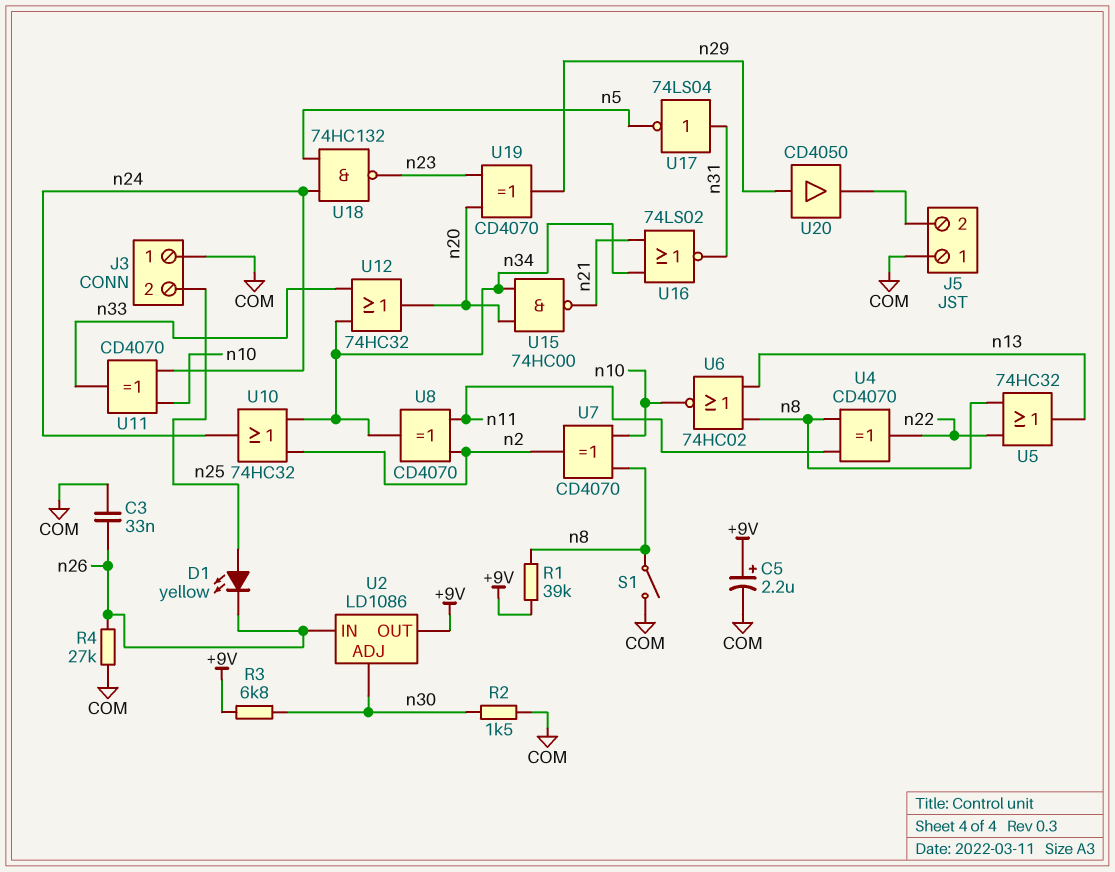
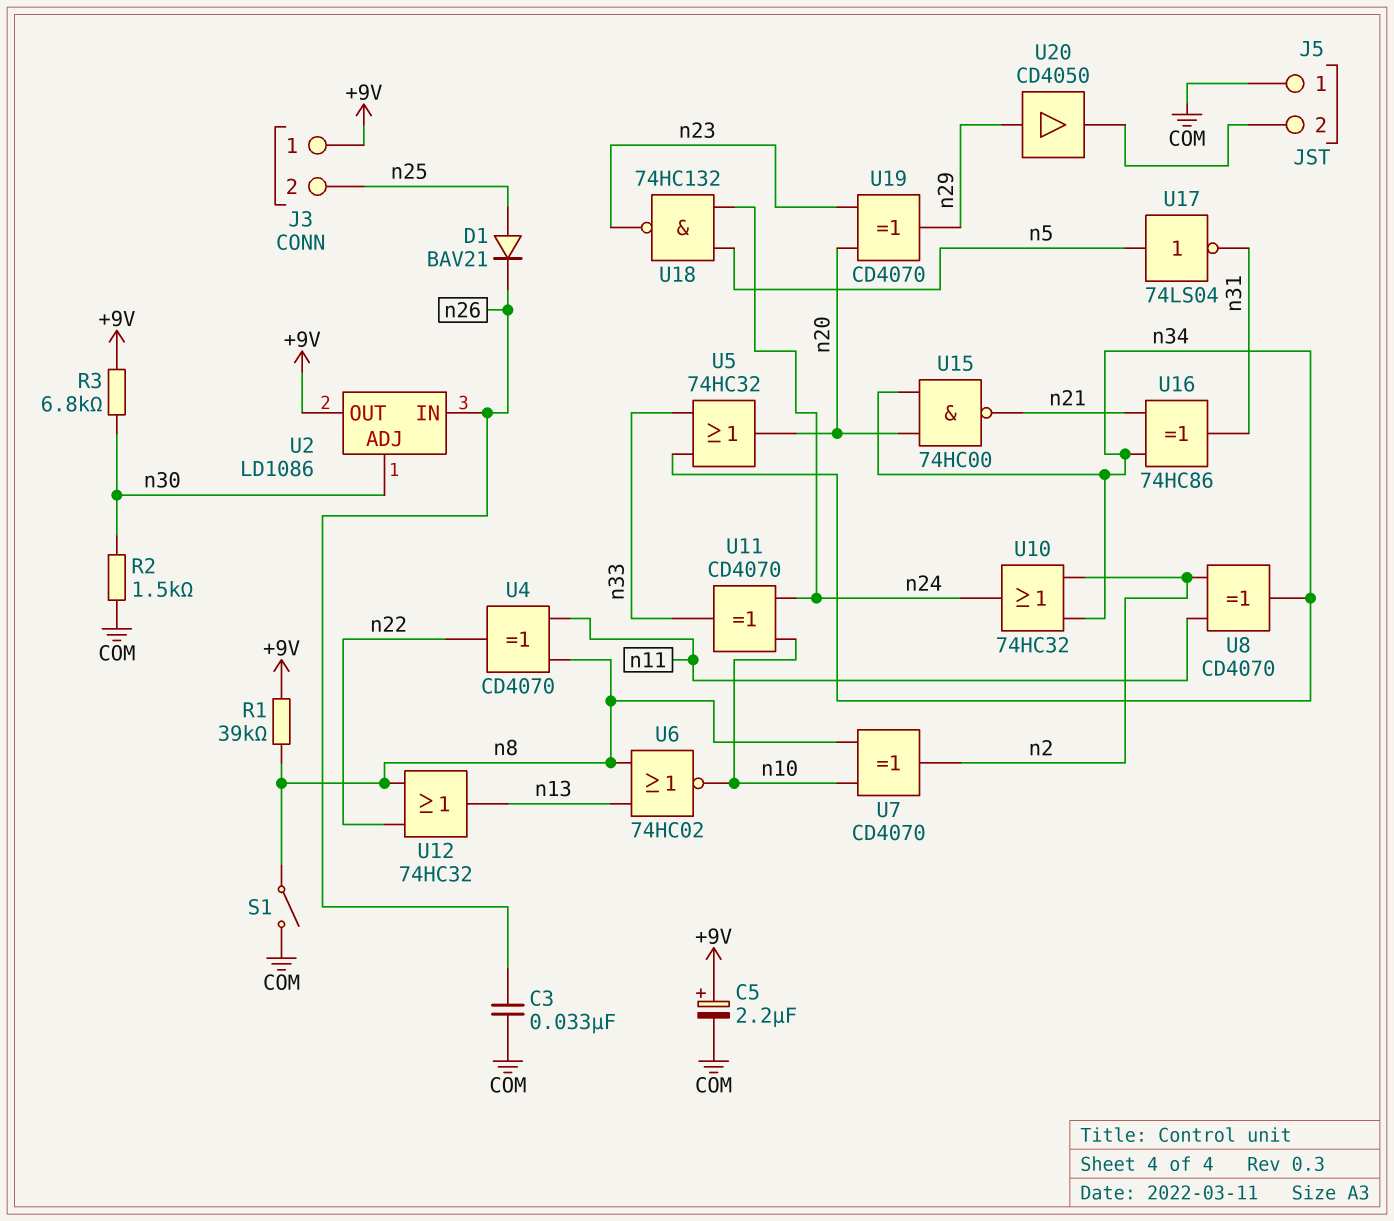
D1: LED yellow (A n25, K n26) -> diode BAV21 (A n25, K n26)
J3 pin 1: COM -> +9V
R4: 27k (COM, n26) -> none
U5: OR 74HC32 (in n8, in n22, out n13) -> OR 74HC32 (in n33, in n34, out n20)
U12: OR 74HC32 (in n33, in n34, out n20) -> OR 74HC32 (in n8, in n22, out n13)
U16: NOR 74LS02 (in n21, in n34, out n31) -> XOR 74HC86 (in n21, in n34, out n31)
U17: NOT 74LS04 (in n31, out n5) -> NOT 74LS04 (in n5, out n31)

